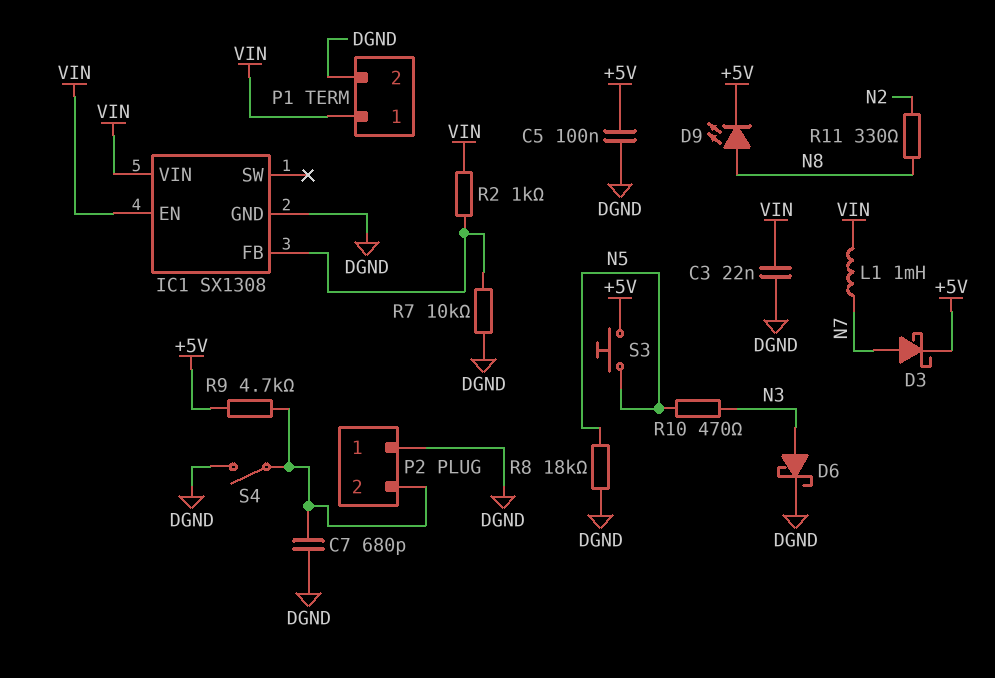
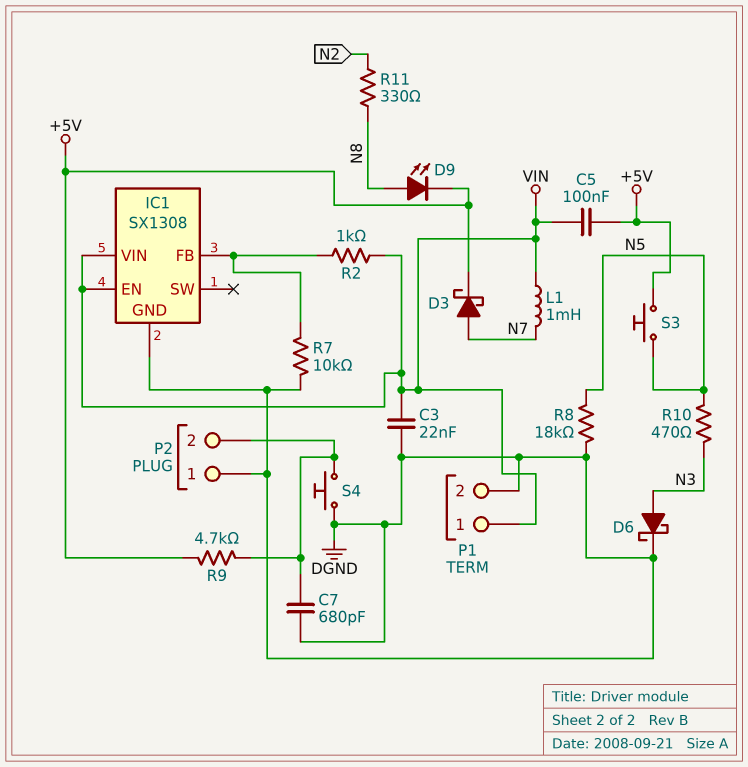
C5: 100nF (+5V, DGND) -> 100nF (+5V, VIN)
S4: switch (DGND, P2/2) -> button (DGND, P2/2)

